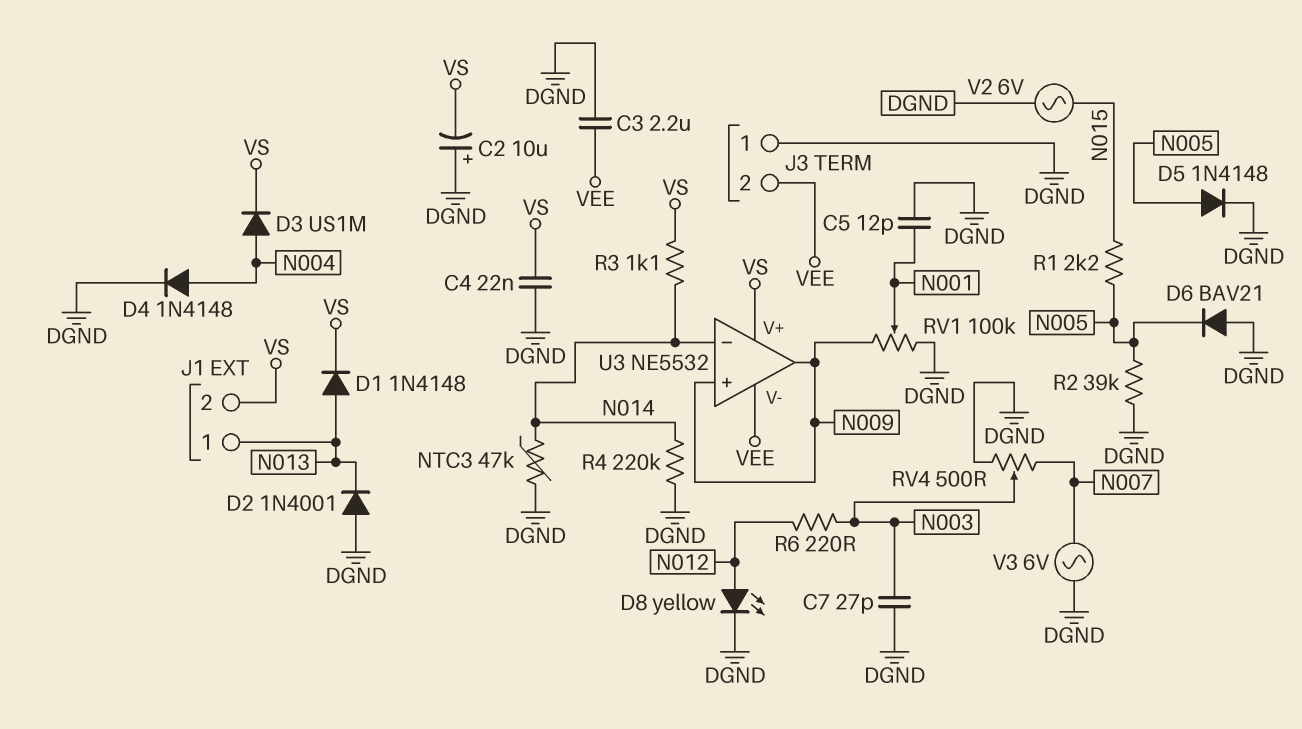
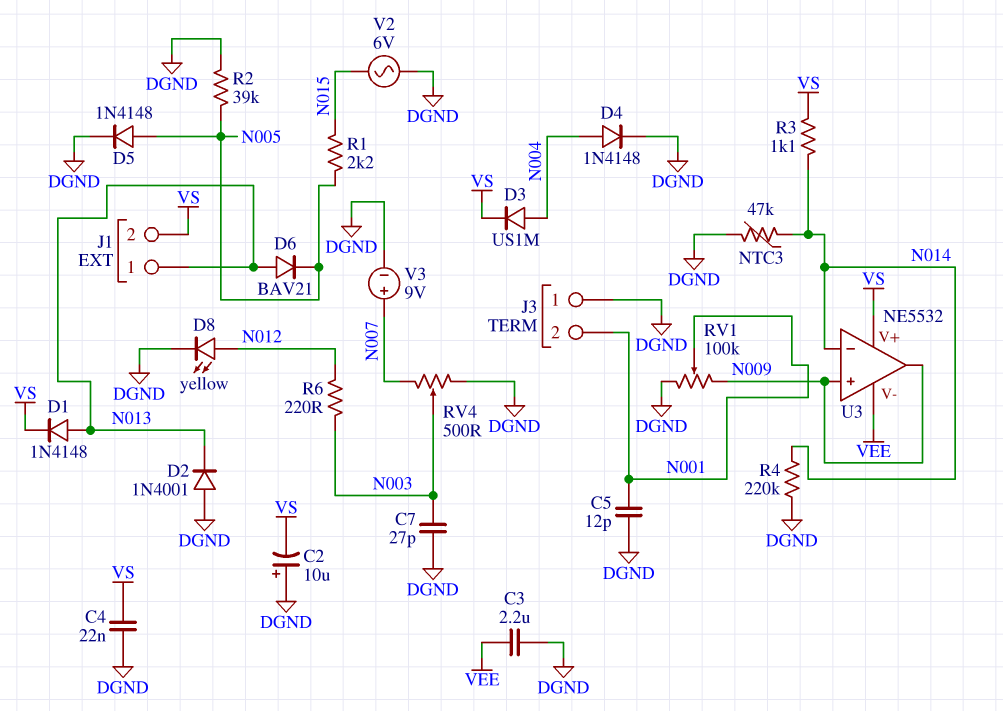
D6: diode BAV21 (A DGND, K N005) -> diode BAV21 (A N013, K N005)
J3 pin 2: VEE -> N001
V3: AC 6V (DGND, N007) -> 9V (plus N007, minus DGND)

